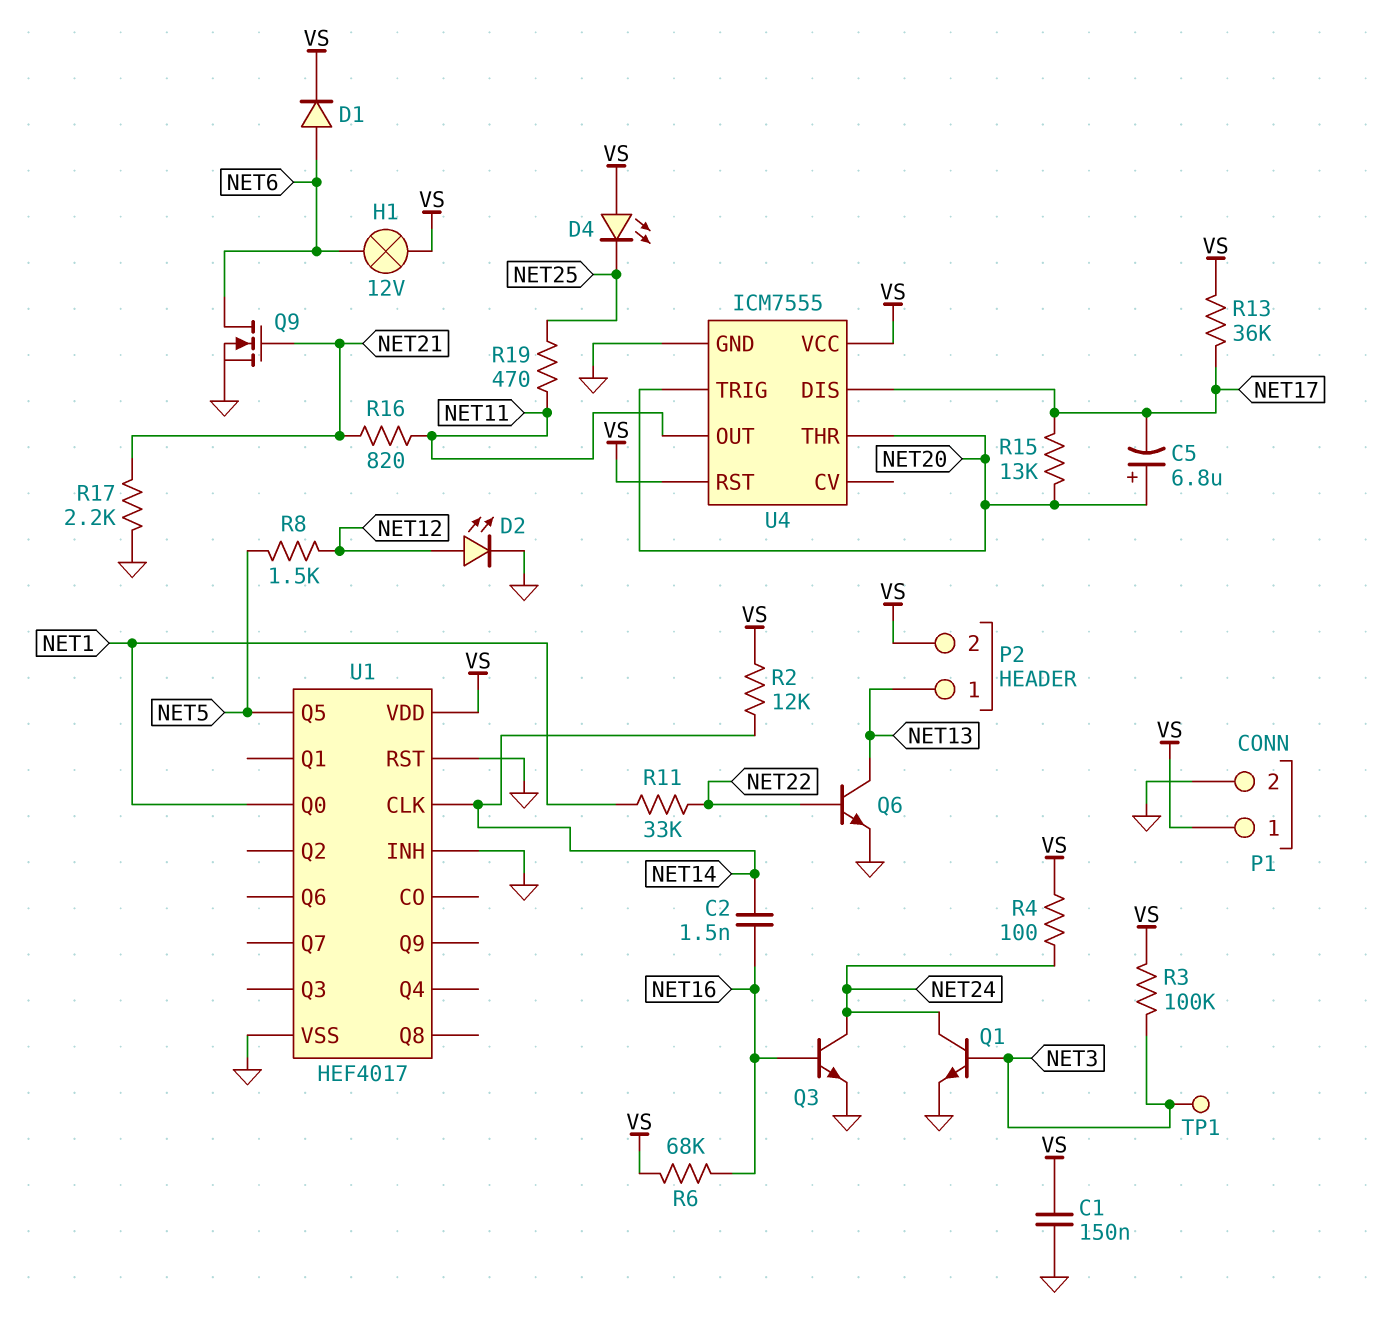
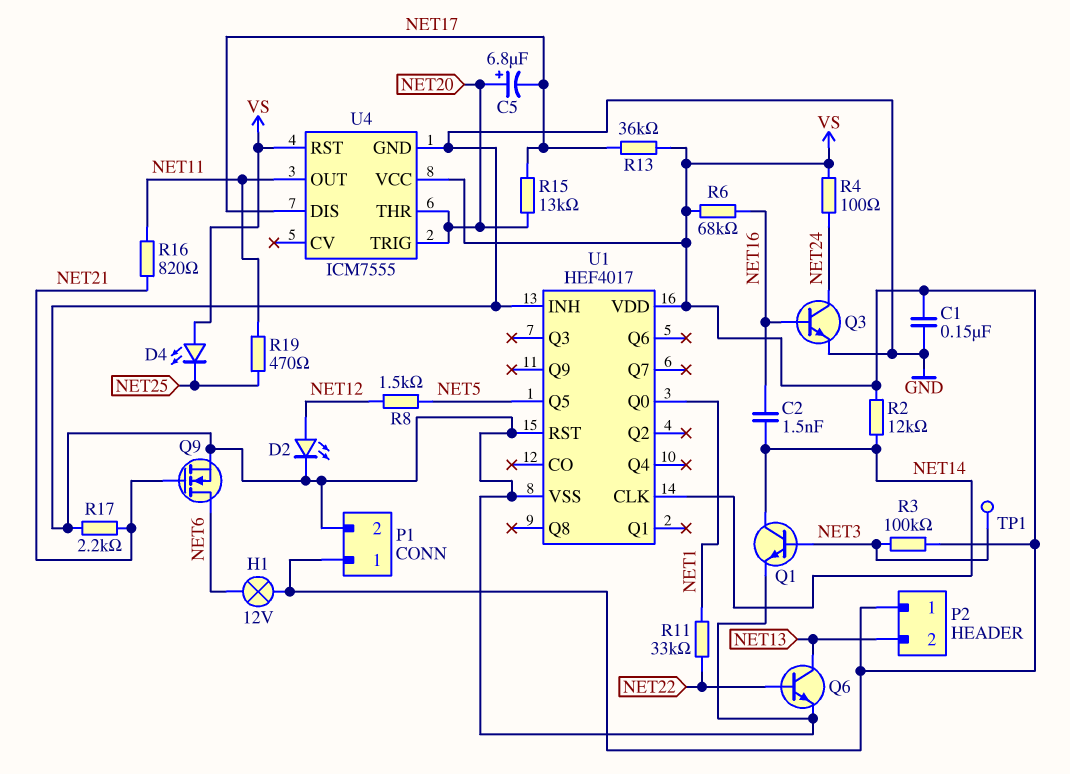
D1: diode (A NET6, K VS) -> none
P2 pin 1: NET13 -> VS
P2 pin 2: VS -> NET13
Q1: NPN (B NET3, C NET24, E GND) -> NPN (B NET3, C NET14, E GND)

